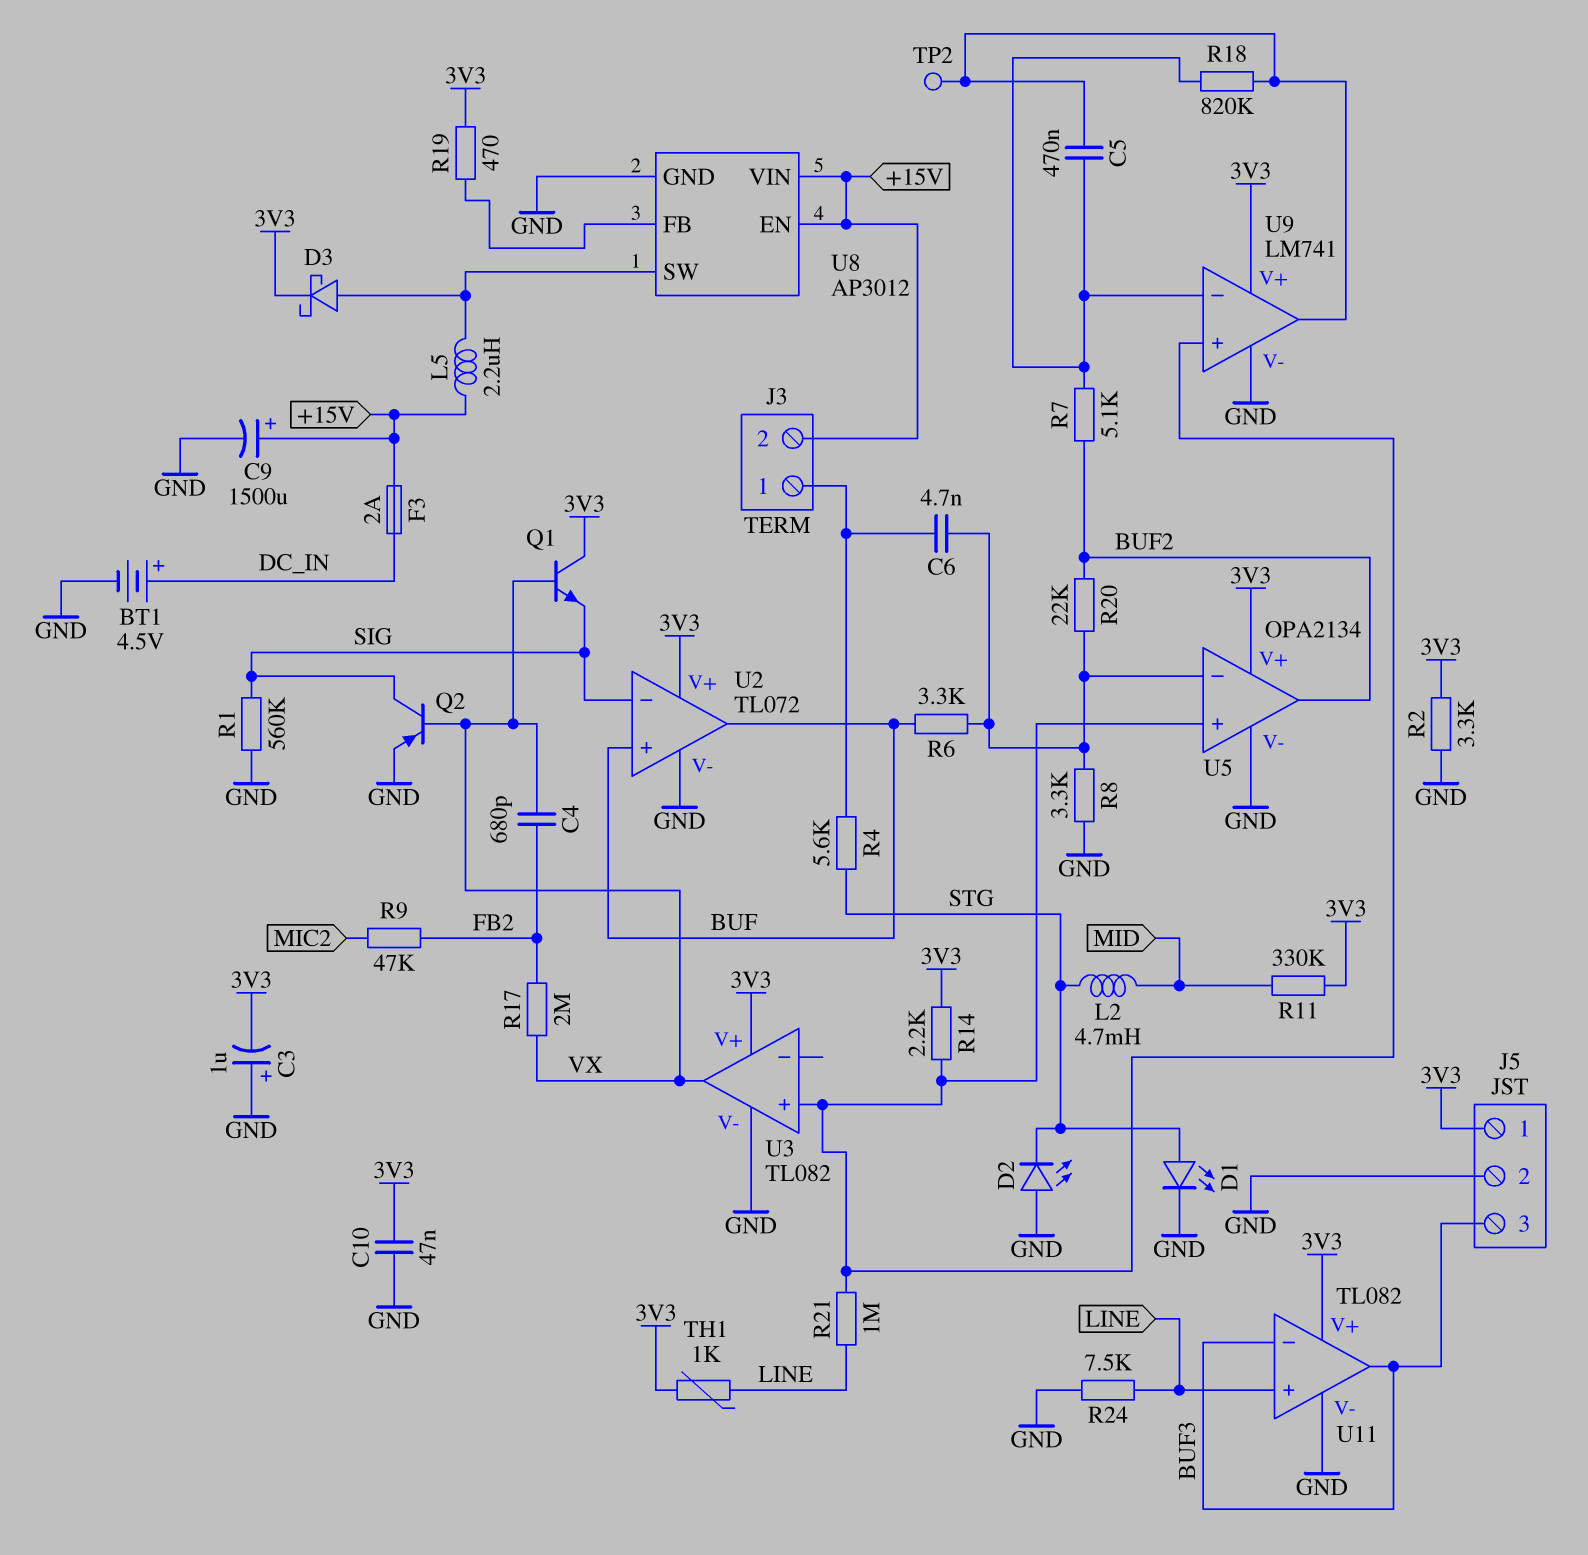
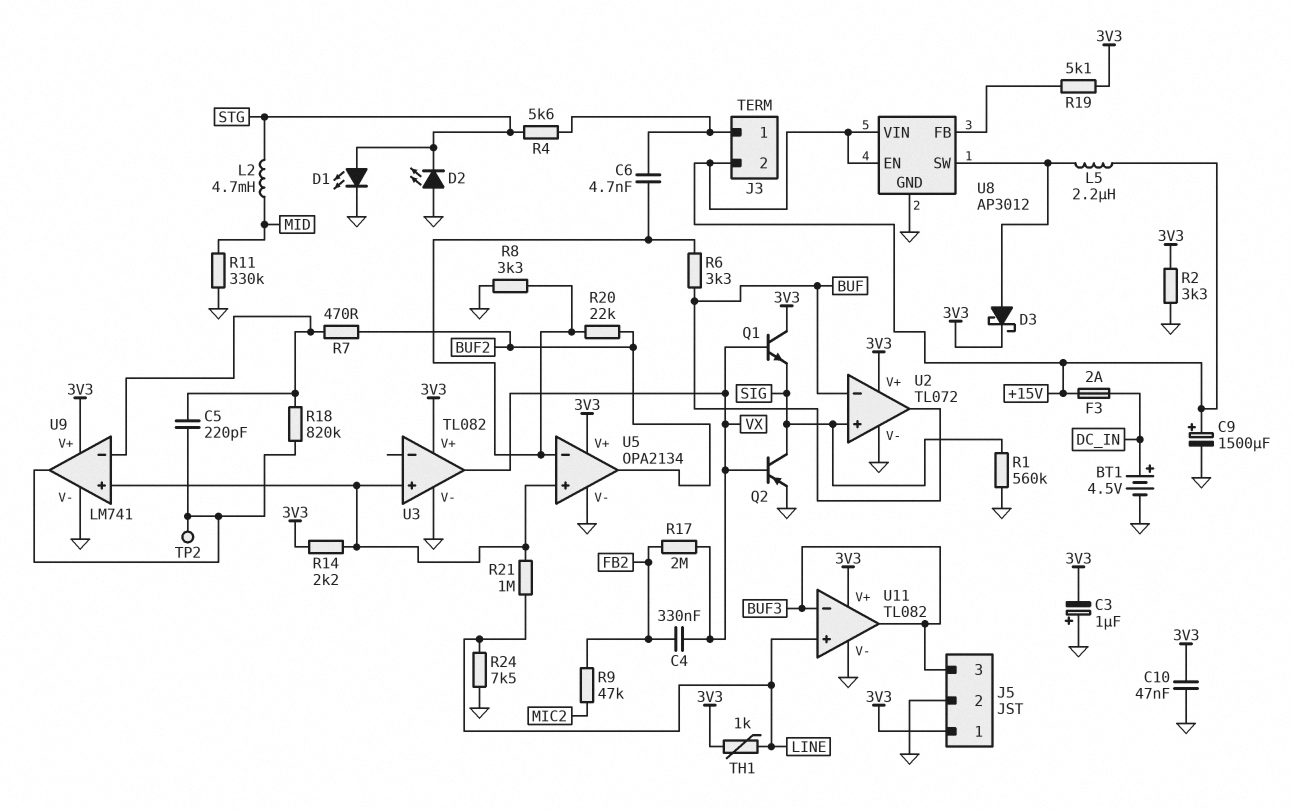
C4: 680pF (FB2, VX) -> 330nF (FB2, VX)
C5: 470nF (U9/in-, U9/out) -> 220pF (U9/in-, U9/out)
R7: 5.1k (BUF2, U9/in-) -> 470 (BUF2, U9/in-)
R11: 330k (3V3, MID) -> 330k (GND, MID)
R19: 470 (3V3, U8/FB) -> 5.1k (3V3, U8/FB)
U2 pin in+: BUF -> SIG
U2 pin in-: SIG -> BUF

